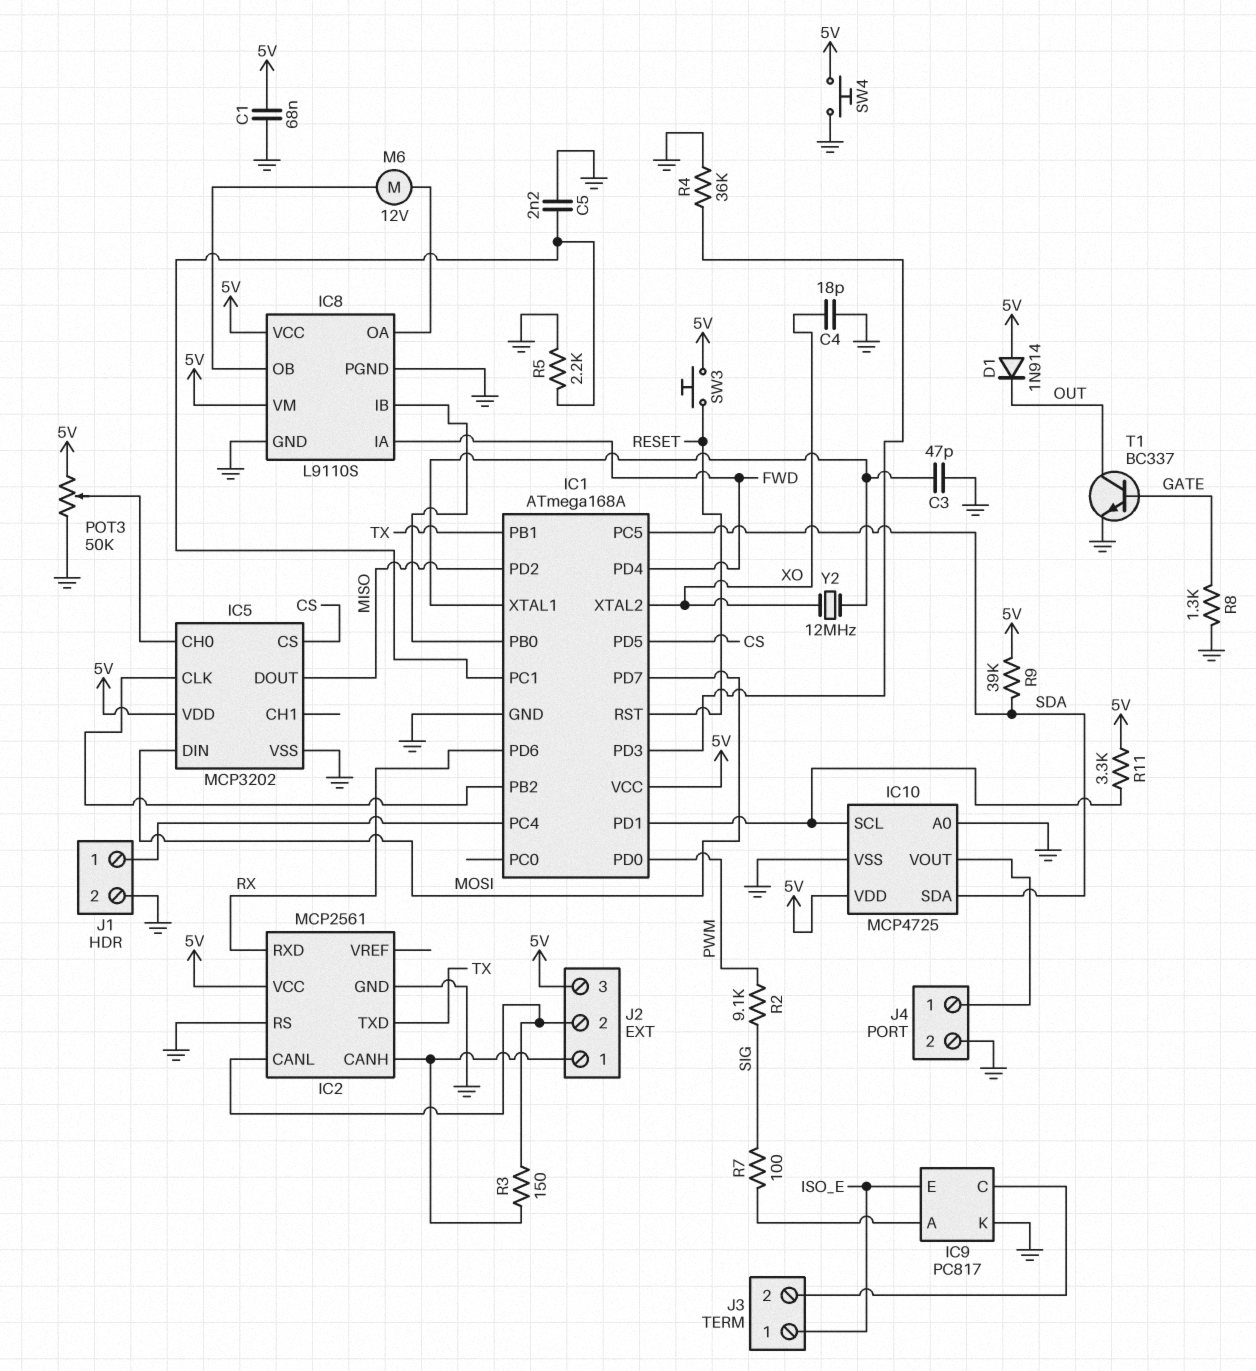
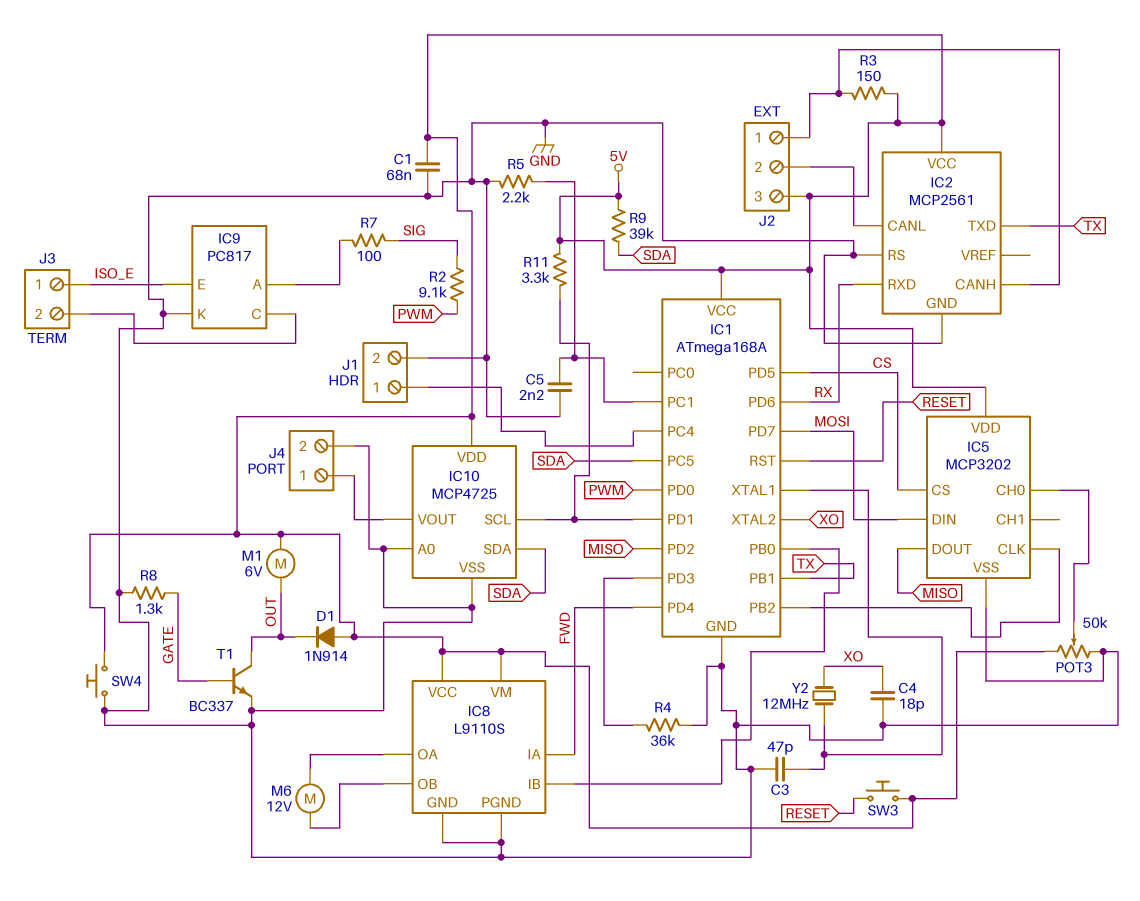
M1: none -> motor 6V (5V, OUT)
R3: 150 (IC2/CANH, IC2/CANL) -> 150 (5V, IC2/CANH)

